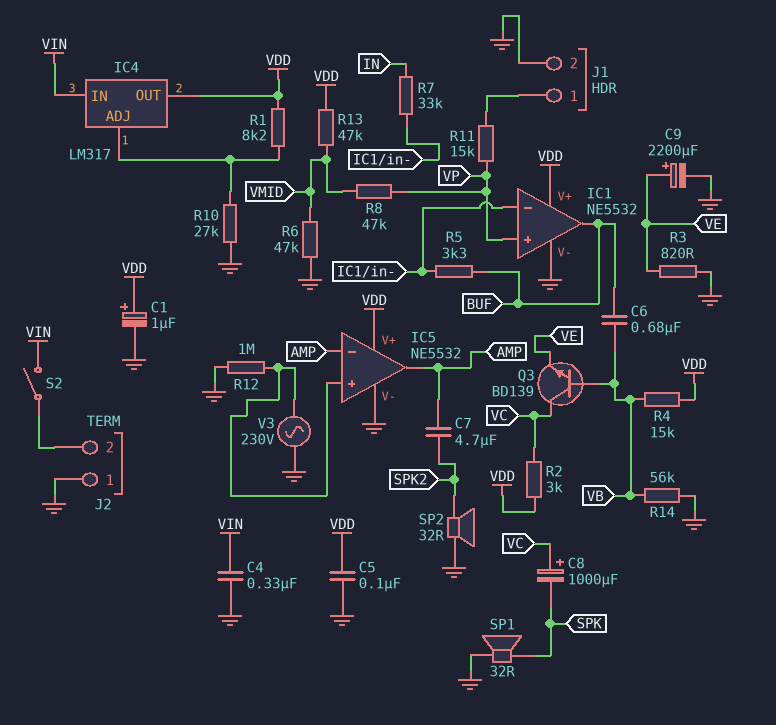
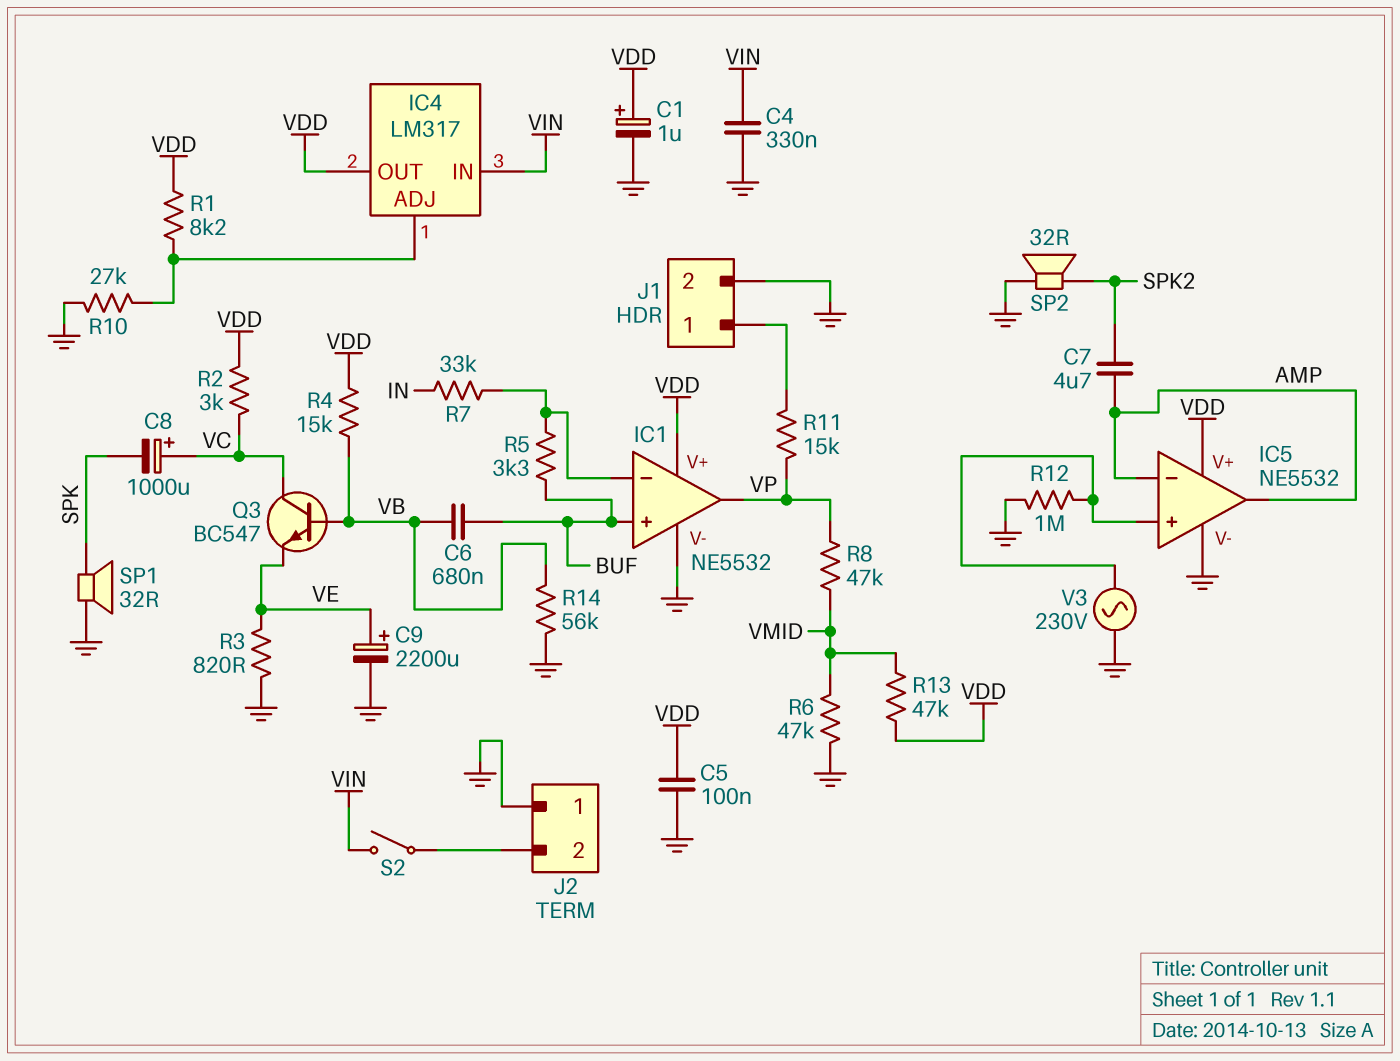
IC1 pin in+: VP -> BUF
IC1 pin out: BUF -> VP
Q3: NPN BD139 (B VB, C VC, E VE) -> NPN BC547 (B VB, C VC, E VE)

